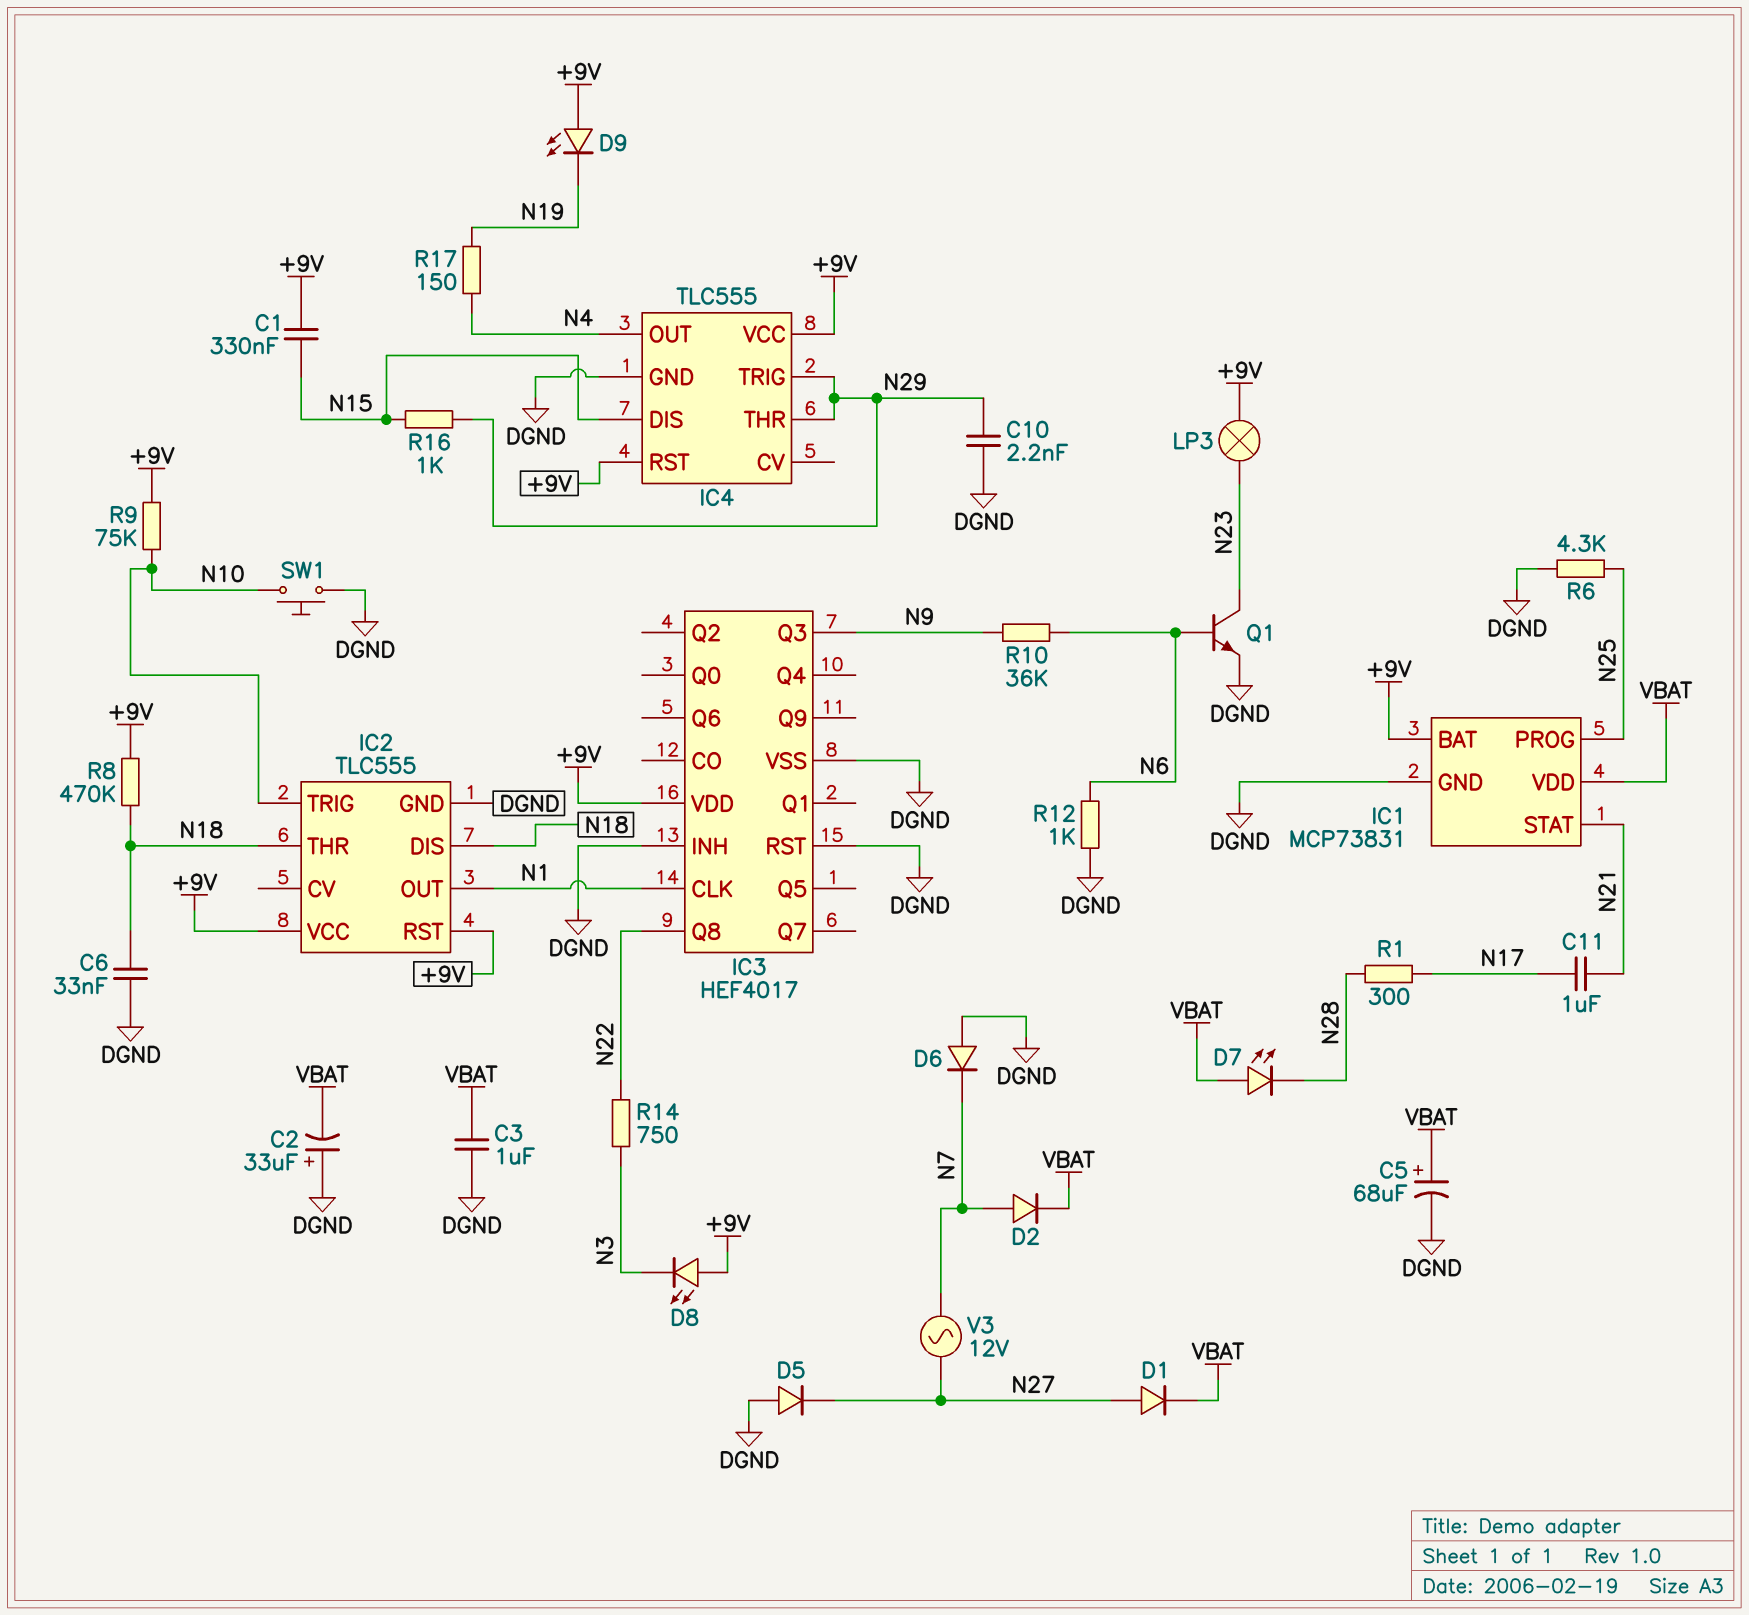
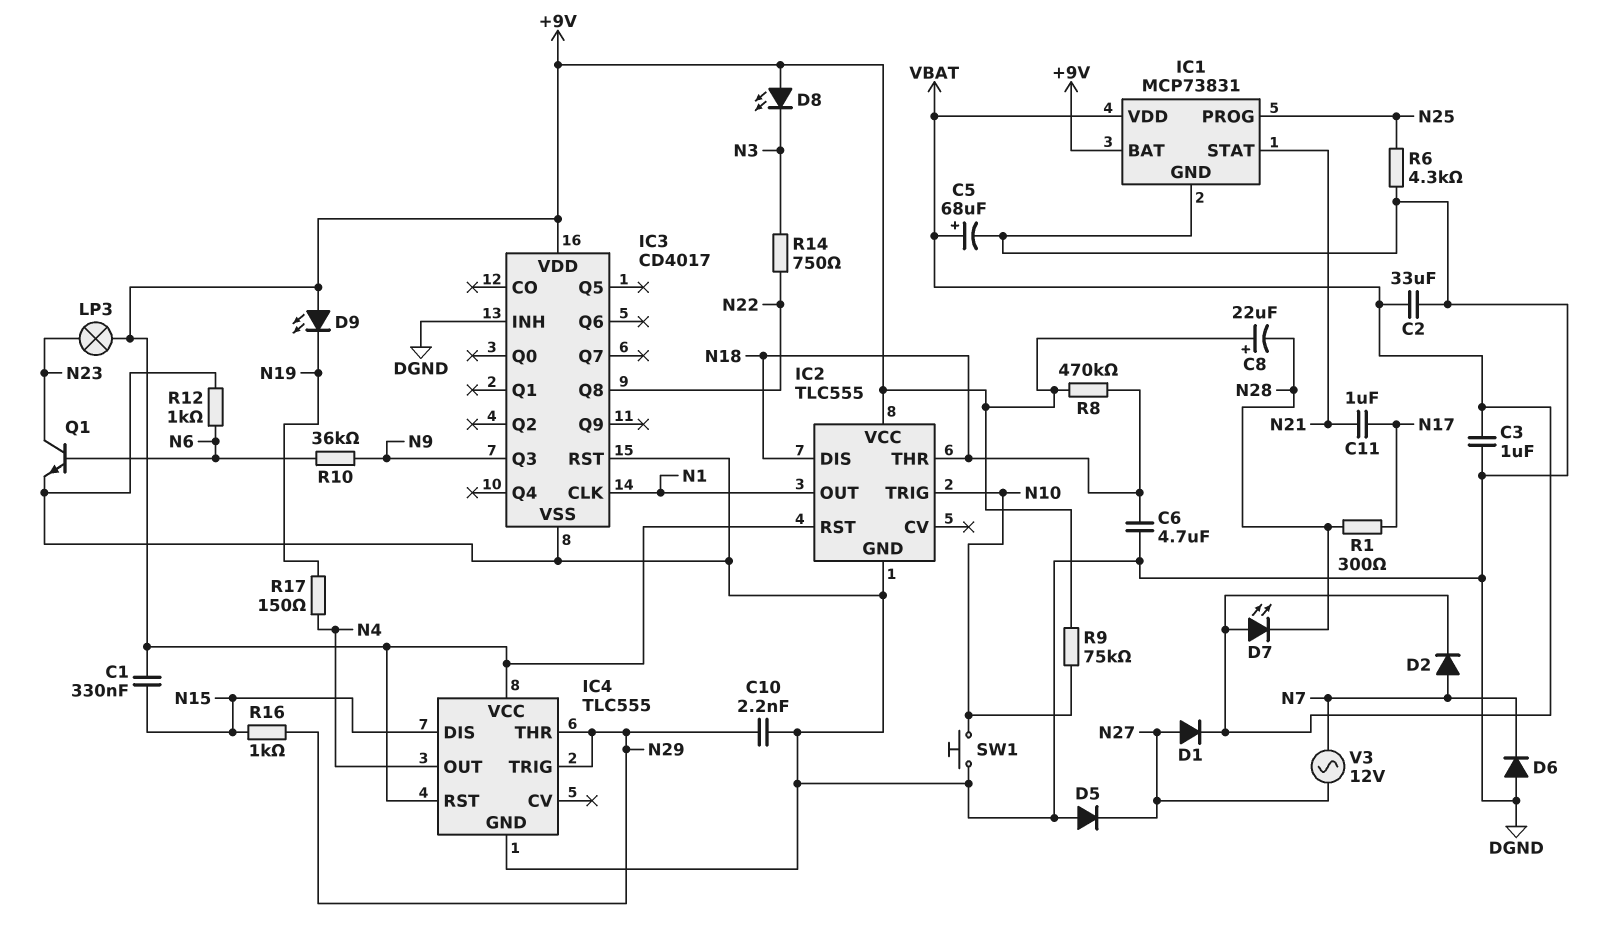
C2: 33uF (plus DGND, minus VBAT) -> 33uF (DGND, VBAT)
C6: 33nF (DGND, N18) -> 4.7uF (DGND, N18)
C8: none -> 22uF (plus +9V, minus N28)
IC3: HEF4017 -> CD4017

